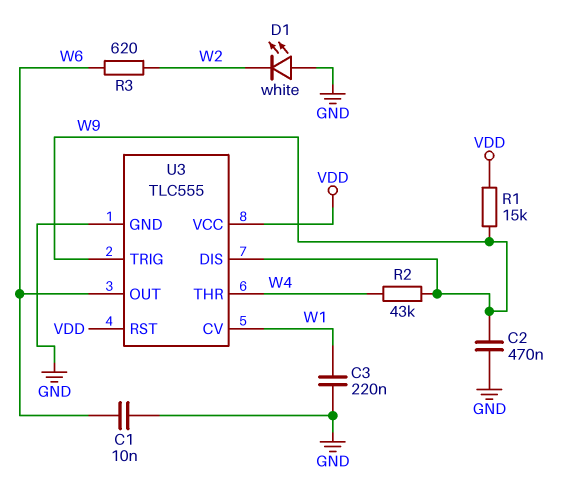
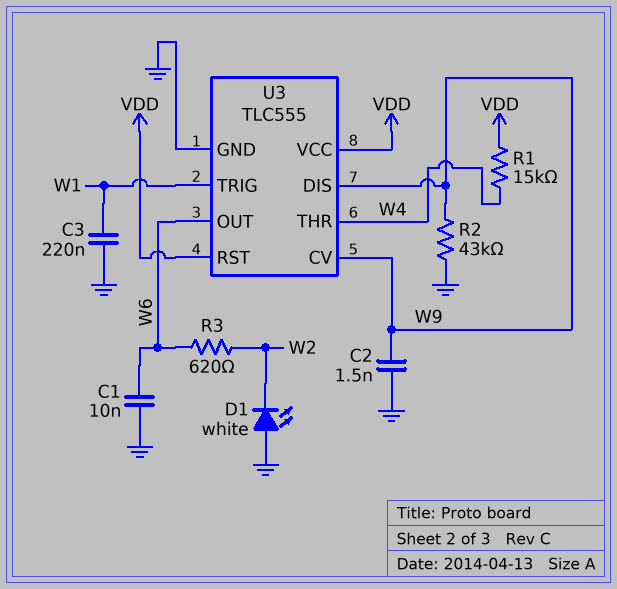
C2: 470nF (GND, W9) -> 1.5nF (GND, W9)
R1: 15k (VDD, W9) -> 15k (VDD, W4)
R2: 43k (W4, W9) -> 43k (GND, W9)
U3 pin CV: W1 -> W9
U3 pin TRIG: W9 -> W1

